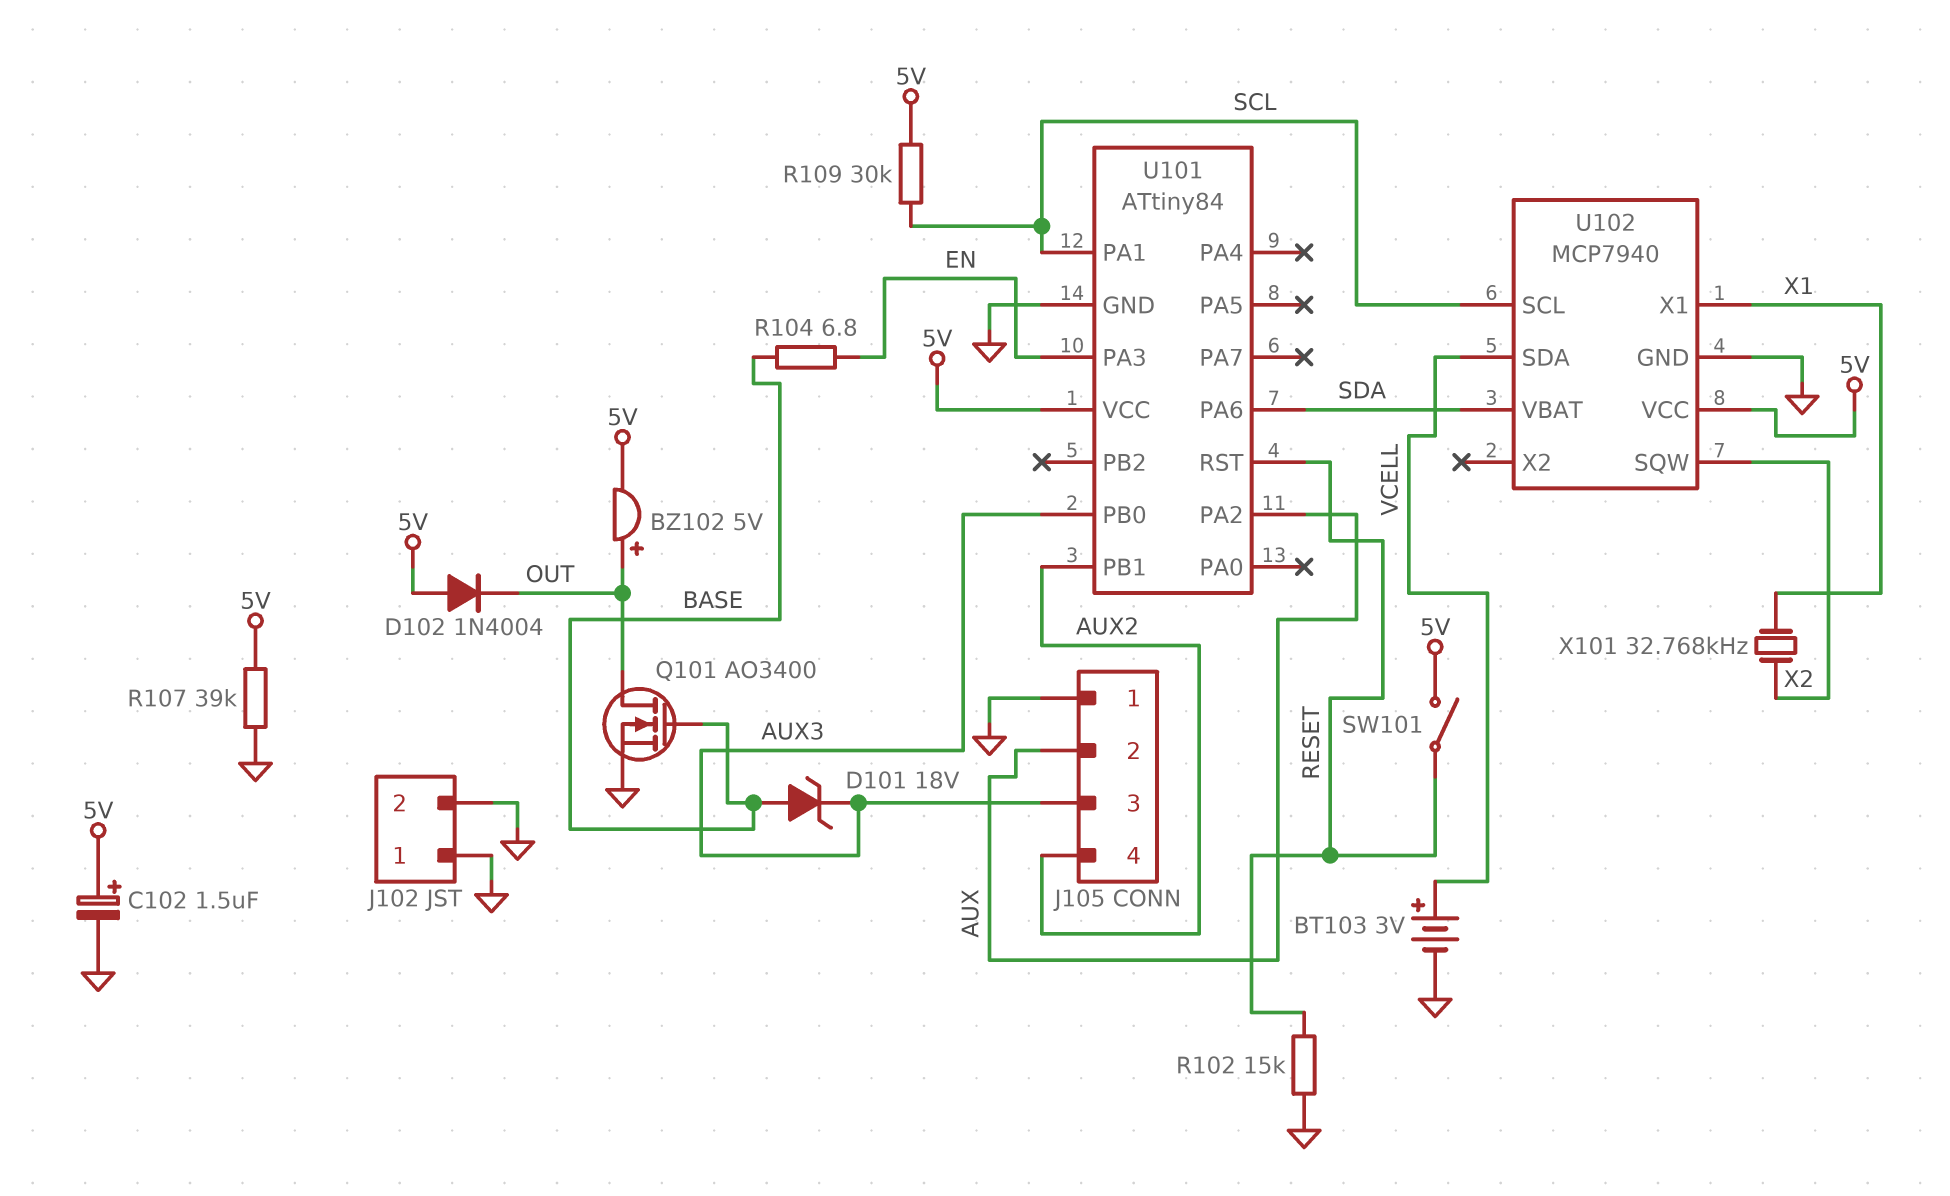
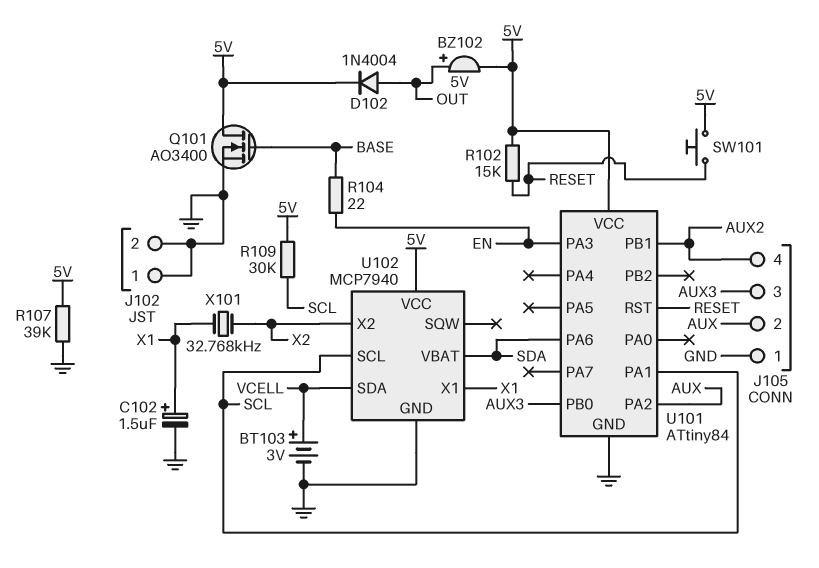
C102: 1.5uF (plus 5V, minus GND) -> 1.5uF (plus X1, minus GND)
D101: zener 18V (A BASE, K AUX3) -> none
D102: diode 1N4004 (A 5V, K OUT) -> diode 1N4004 (A OUT, K 5V)
Q101: NMOS AO3400 (G BASE, D OUT, S GND) -> NMOS AO3400 (G BASE, D 5V, S GND)
R102: 15k (GND, RESET) -> 15k (5V, RESET)
R104: 6.8 (BASE, EN) -> 22 (BASE, EN)
SW101: switch (5V, RESET) -> button (5V, RESET)
U102 pin SQW: X2 -> none
U102 pin X2: none -> X2

